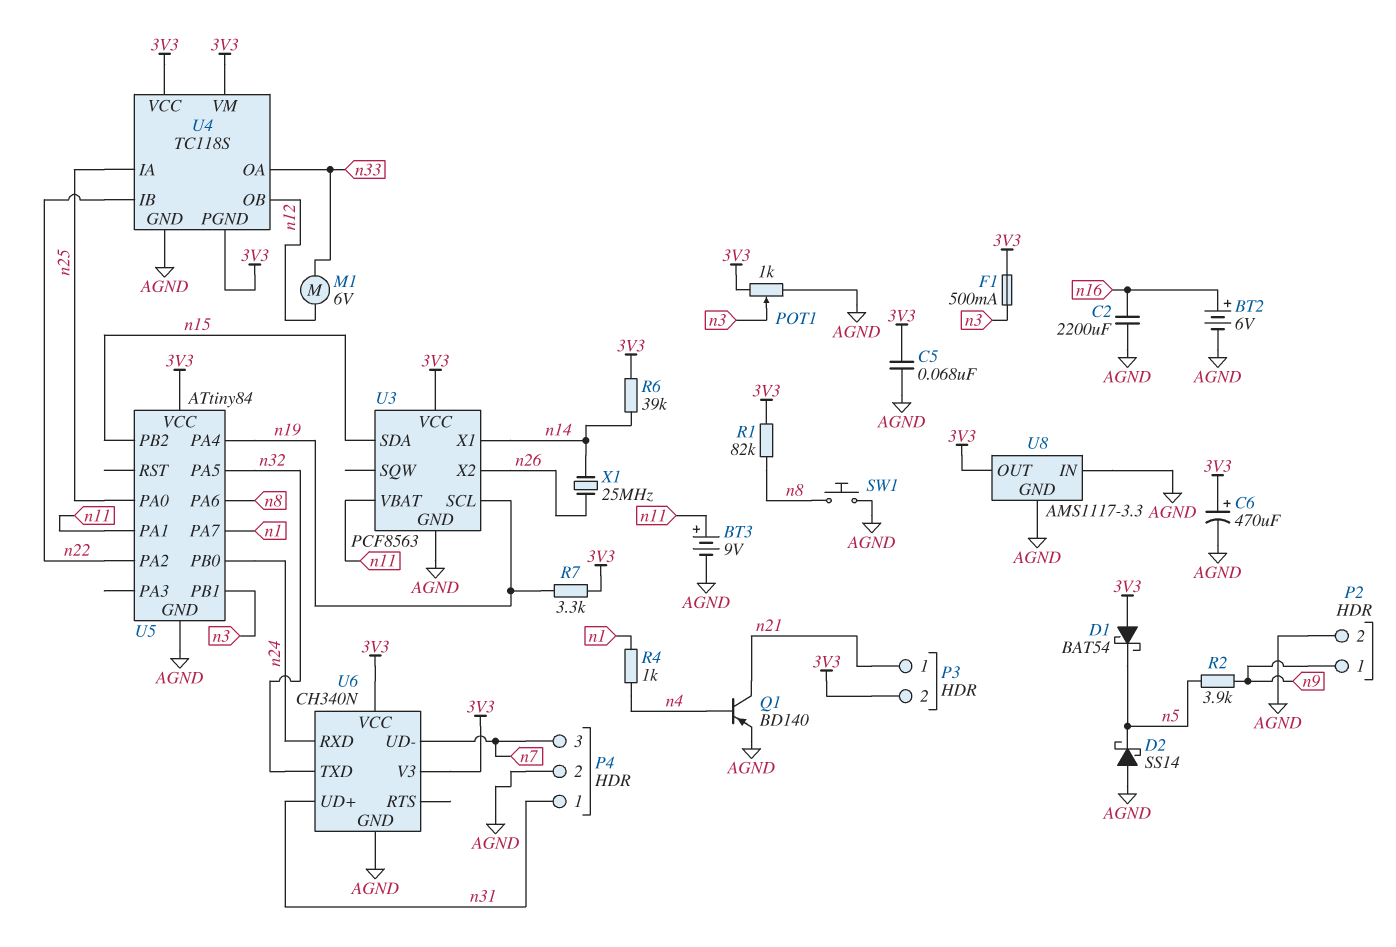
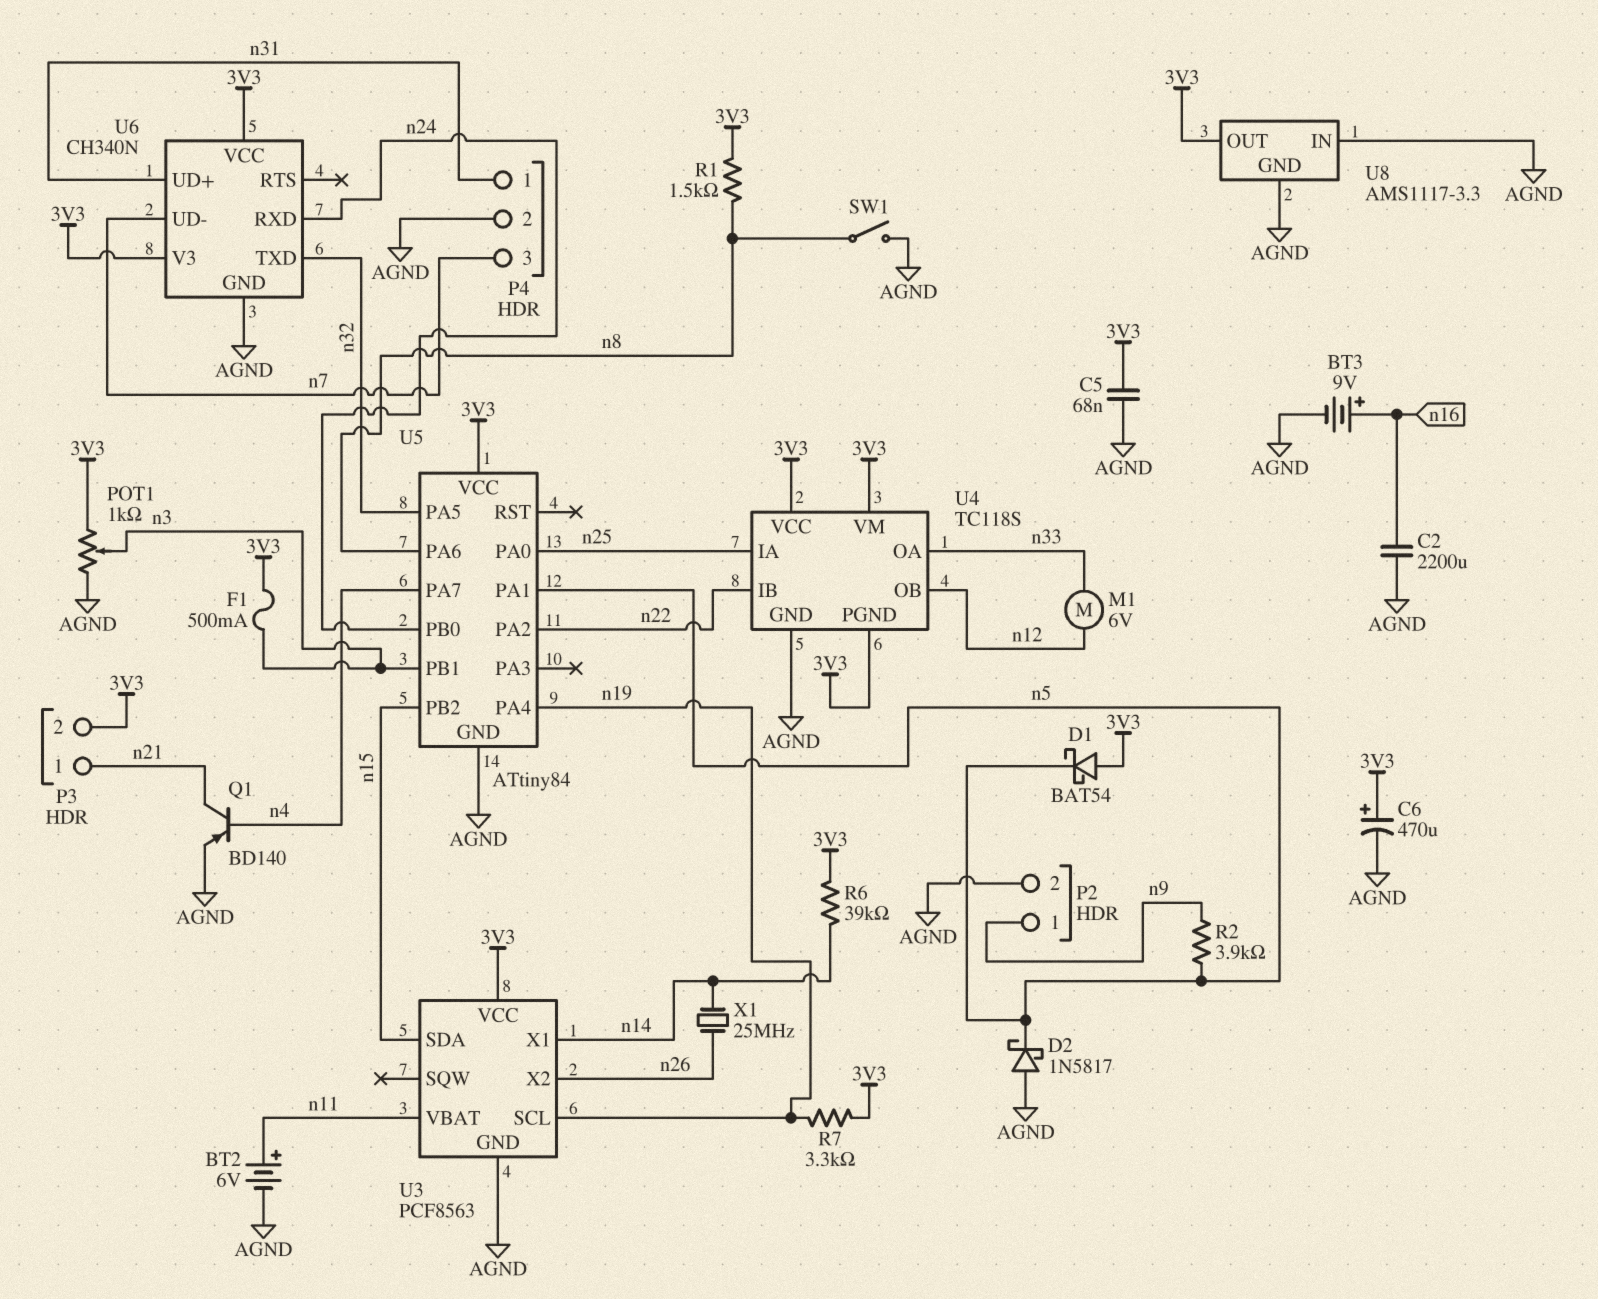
BT2: 6V (plus n16, minus AGND) -> 6V (plus n11, minus AGND)
BT3: 9V (plus n11, minus AGND) -> 9V (plus n16, minus AGND)
D2: schottky SS14 (A AGND, K n5) -> schottky 1N5817 (A AGND, K n5)
R1: 82k (3V3, n8) -> 1.5k (3V3, n8)
R4: 1k (n1, n4) -> none
SW1: button (AGND, n8) -> switch (AGND, n8)
U5 pin PA1: n11 -> n5
U5 pin PA7: n1 -> n4

